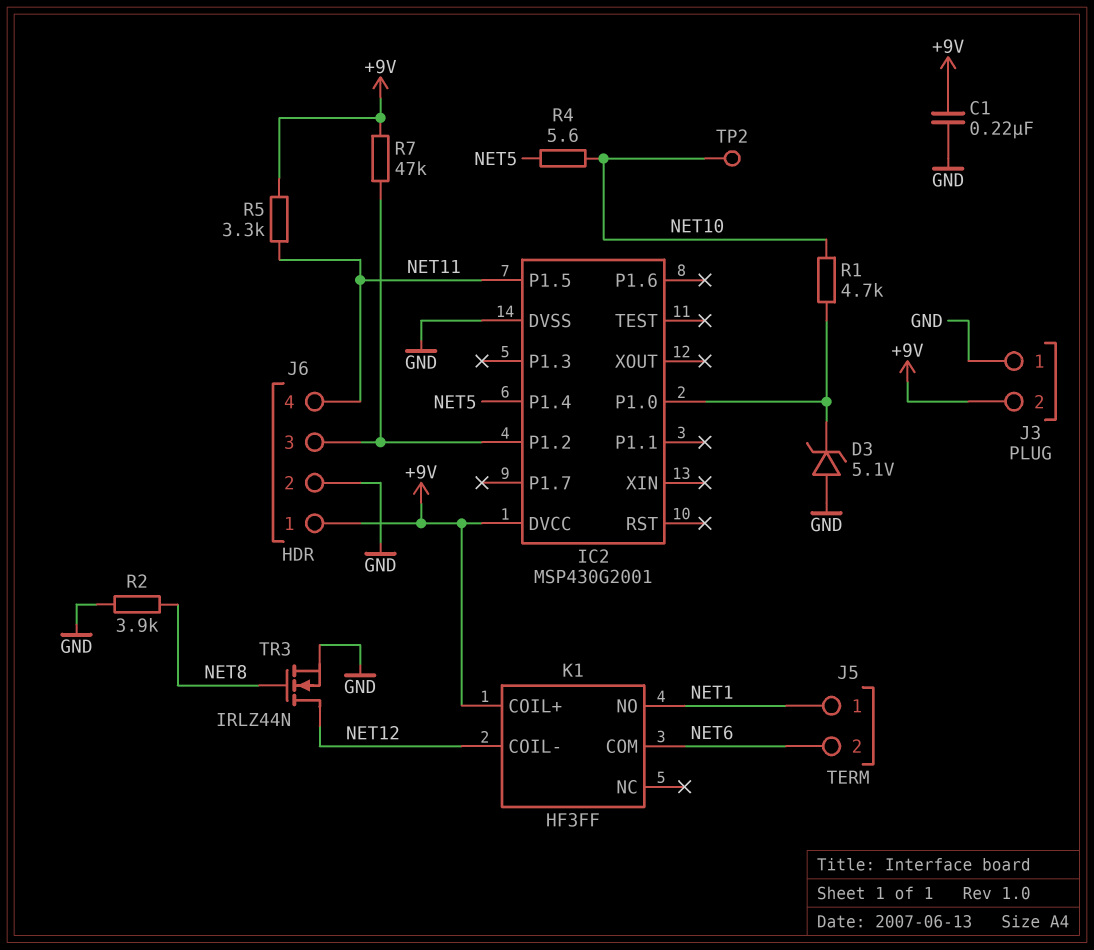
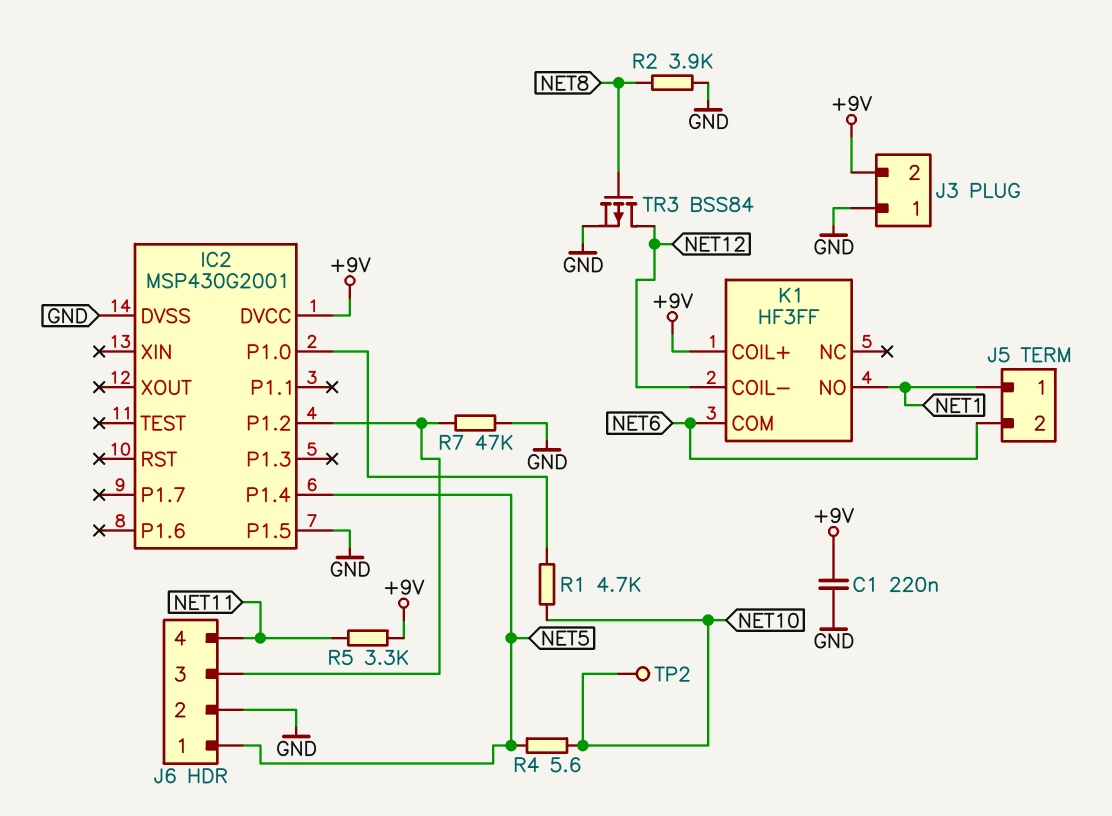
D3: zener 5.1V (A GND, K IC2/P1.0) -> none
IC2 pin P1.5: NET11 -> GND
J6 pin 1: +9V -> NET5
R7: 47k (+9V, IC2/P1.2) -> 47k (GND, IC2/P1.2)
TR3: NMOS IRLZ44N (G NET8, D NET12, S GND) -> PMOS BSS84 (G NET8, D NET12, S GND)

